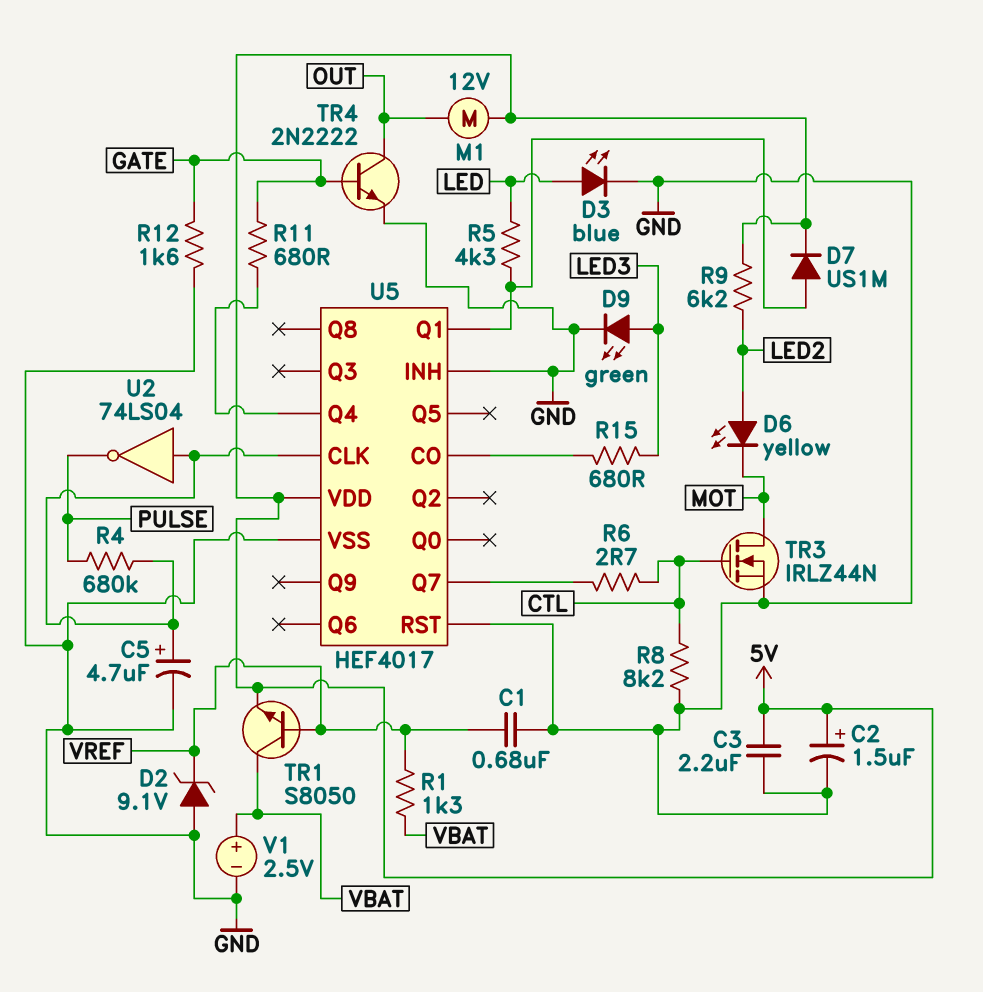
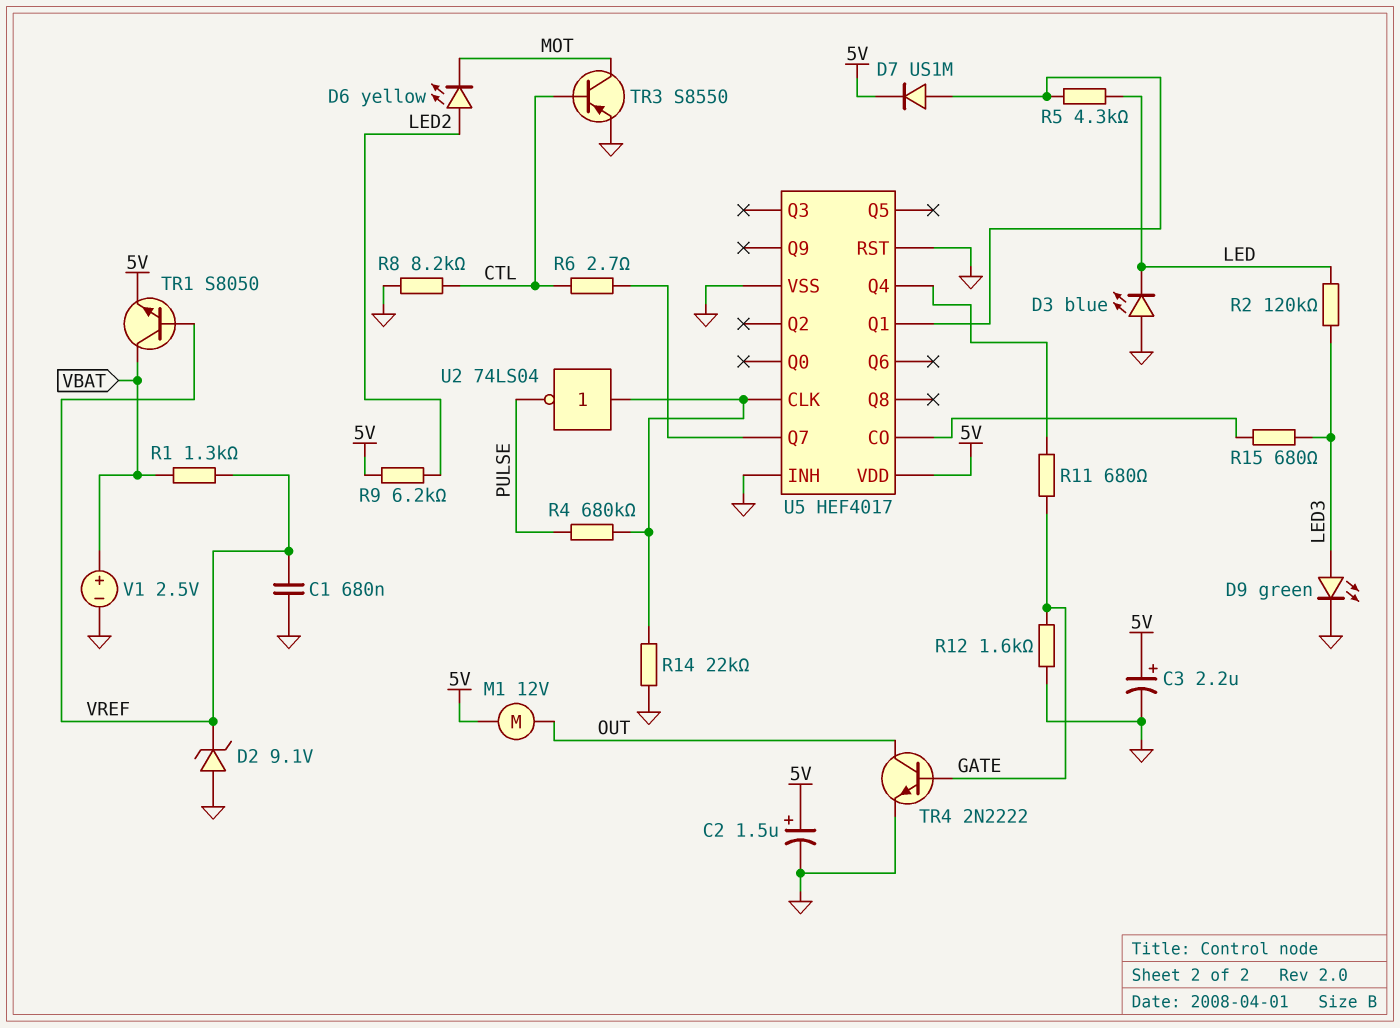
C3: 2.2uF (5V, GND) -> 2.2uF (plus 5V, minus GND)
C5: 4.7uF (plus U5/CLK, minus GND) -> none
D3: LED blue (A LED, K GND) -> LED blue (A GND, K LED)
R2: none -> 120k (LED, LED3)
R14: none -> 22k (GND, U5/CLK)
TR3: NMOS IRLZ44N (G CTL, D MOT, S GND) -> PNP S8550 (B CTL, C MOT, E GND)

